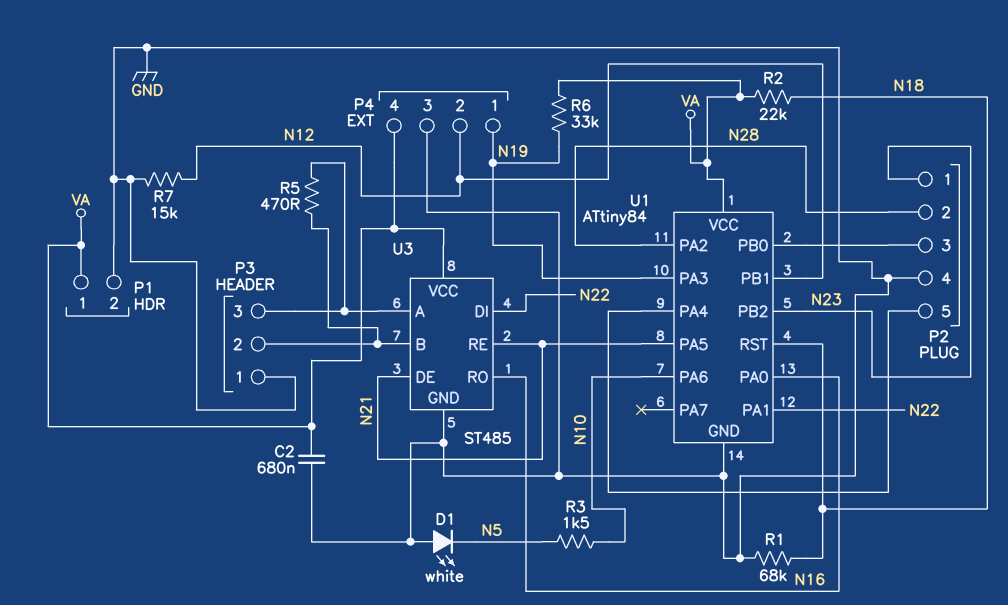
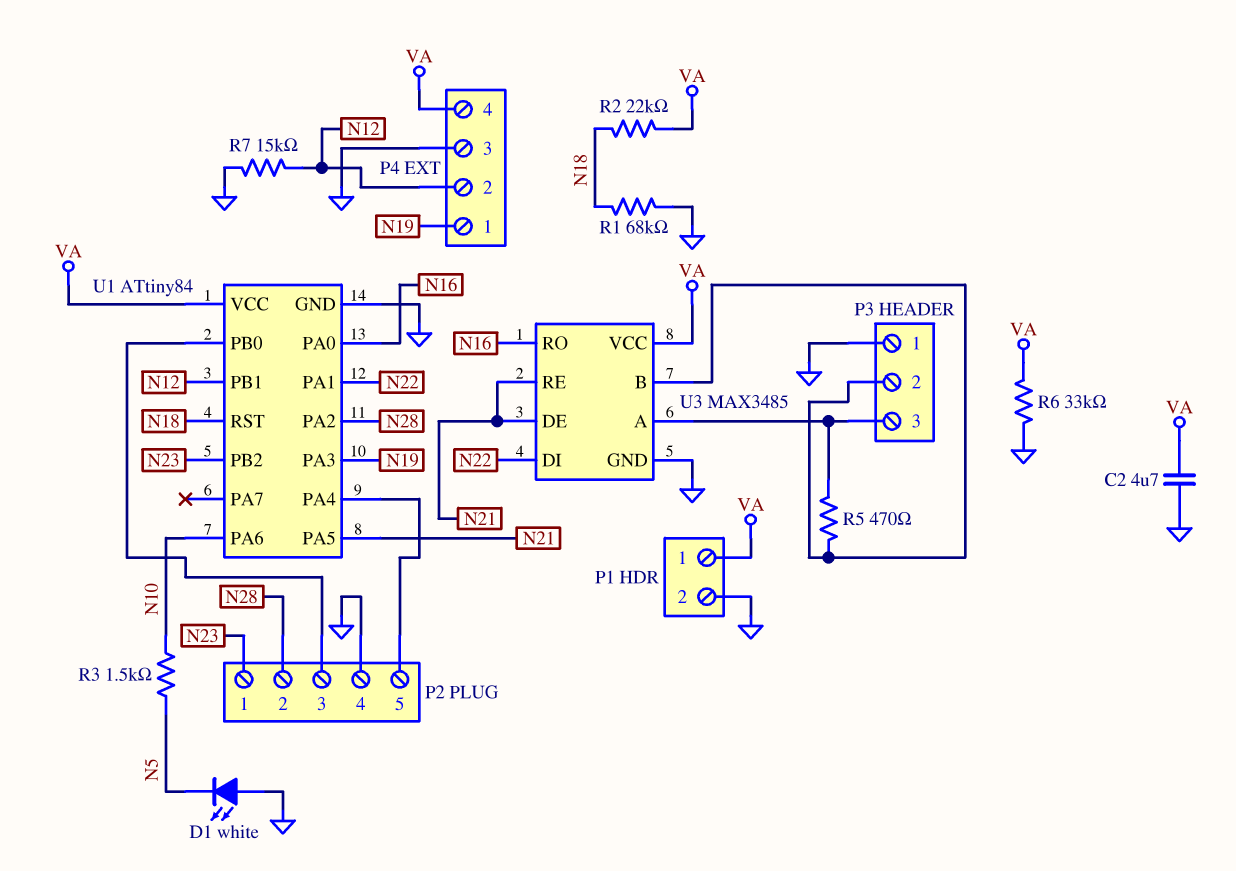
C2: 680nF (GND, VA) -> 4.7uF (GND, VA)
R6: 33k (N19, VA) -> 33k (GND, VA)
U3: ST485 -> MAX3485

